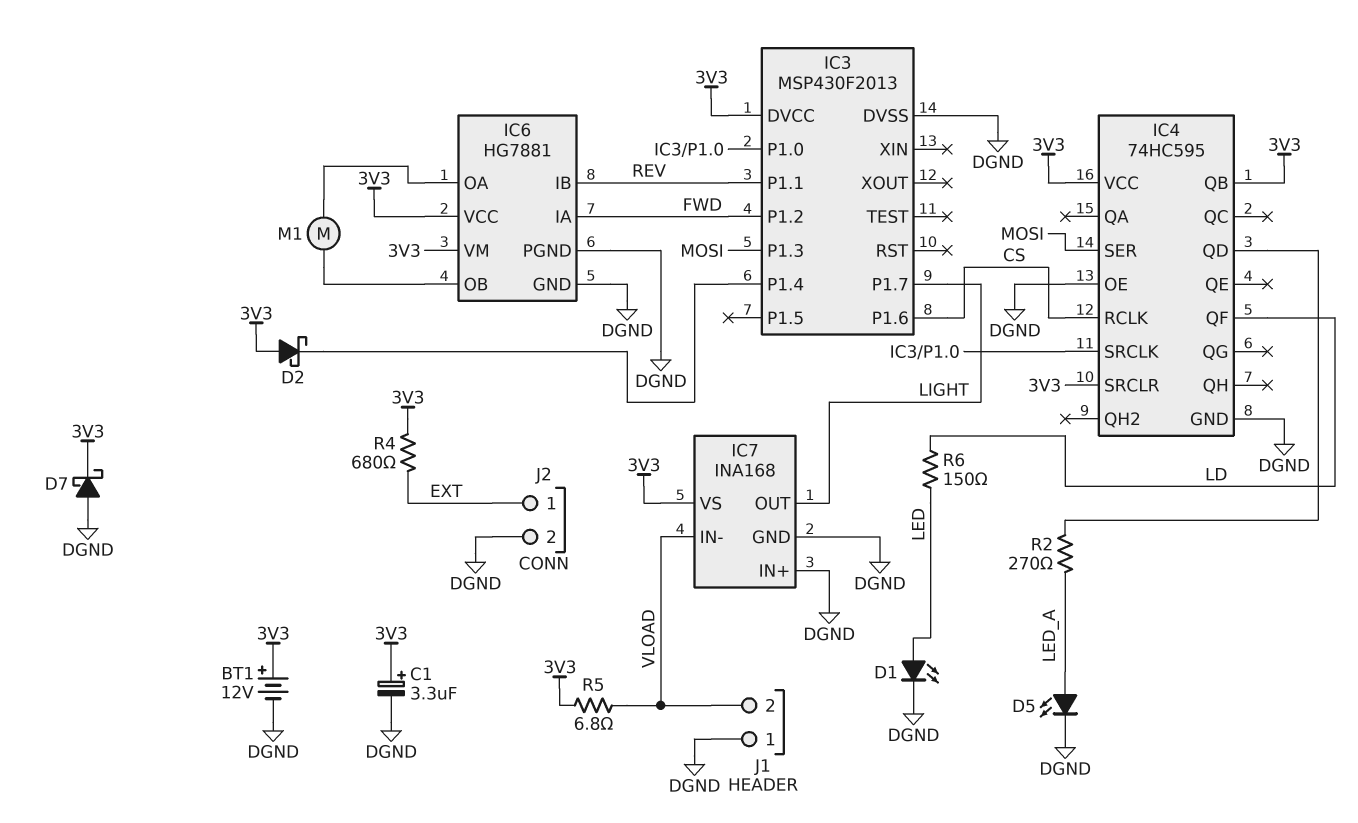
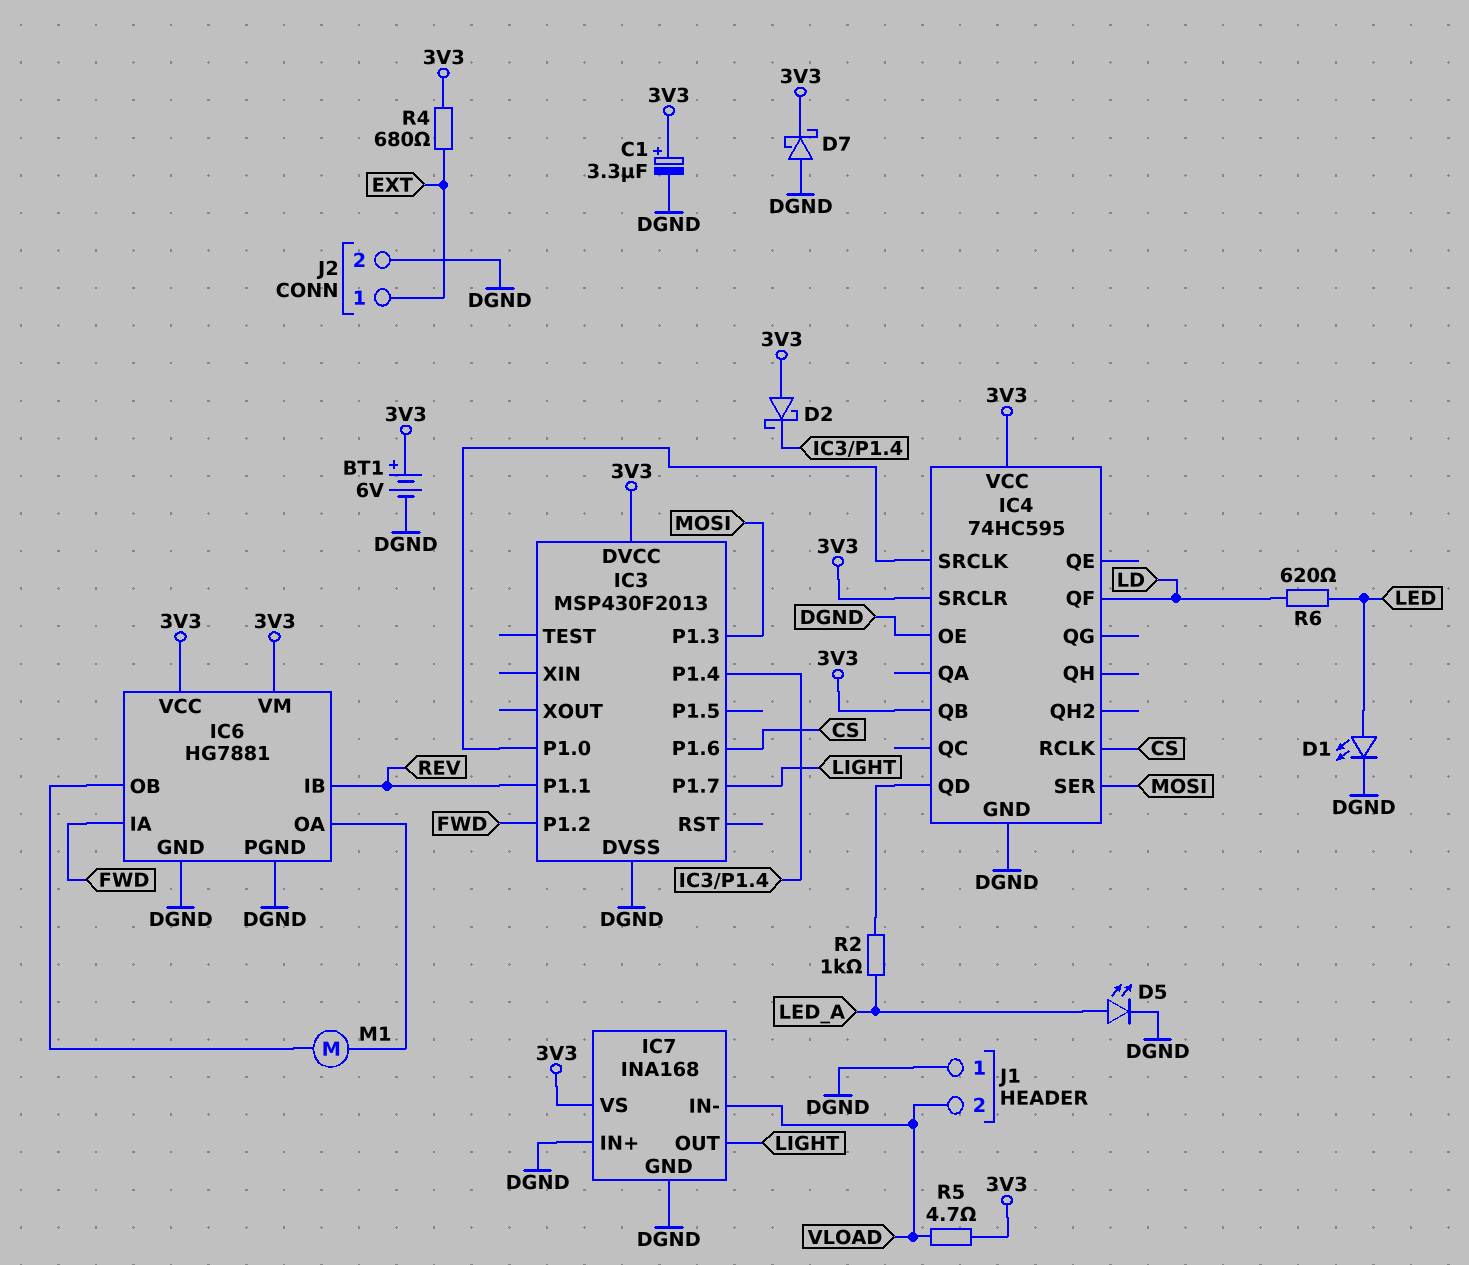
BT1: 12V (plus 3V3, minus DGND) -> 6V (plus 3V3, minus DGND)
R2: 270 (IC4/QD, LED_A) -> 1k (IC4/QD, LED_A)
R5: 6.8 (3V3, VLOAD) -> 4.7 (3V3, VLOAD)
R6: 150 (LD, LED) -> 620 (LD, LED)

